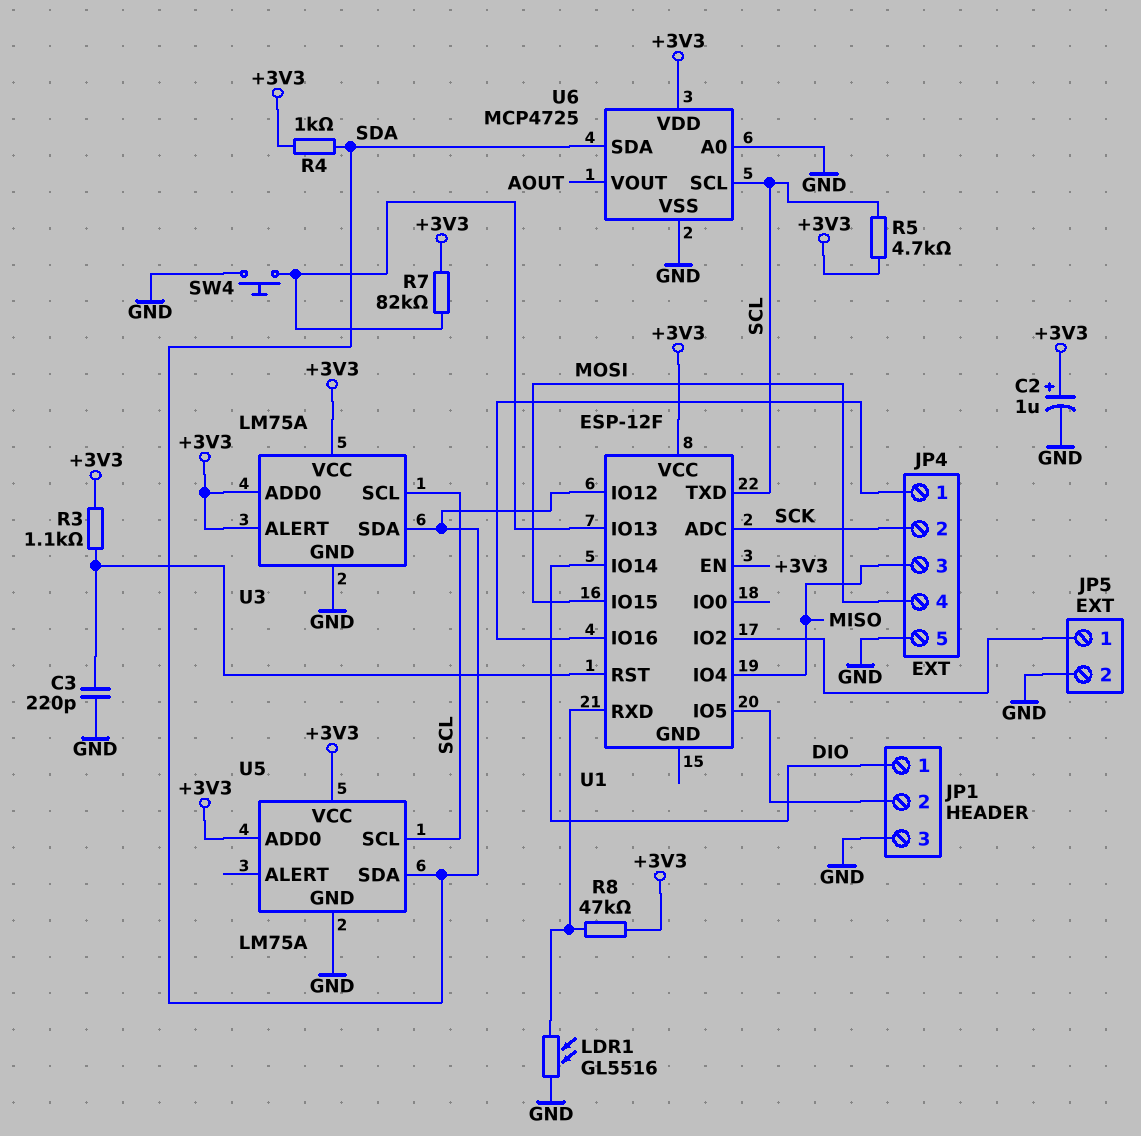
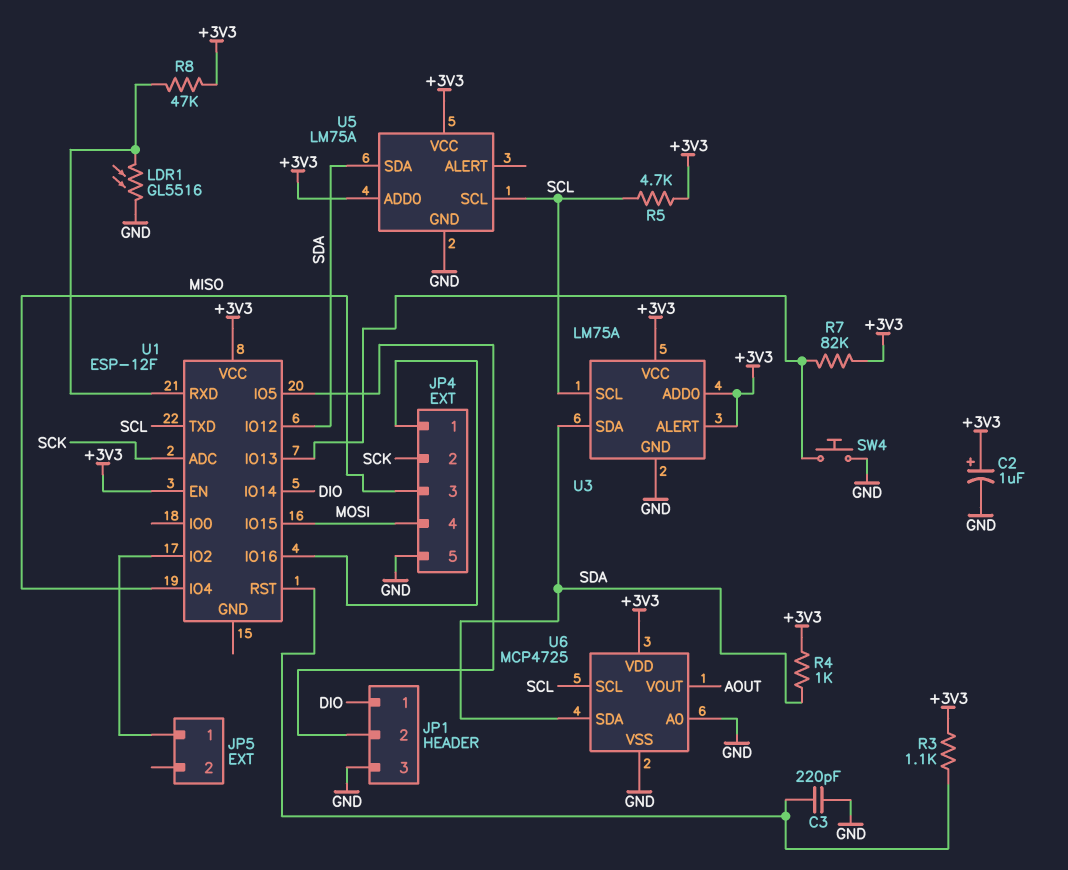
JP5 pin 2: GND -> none

